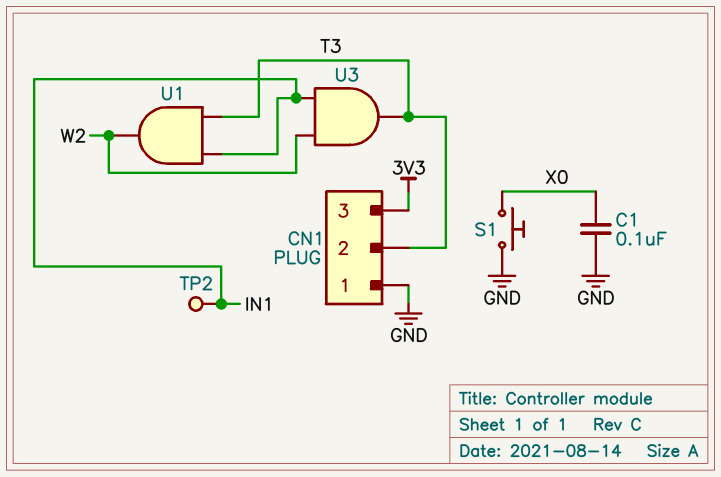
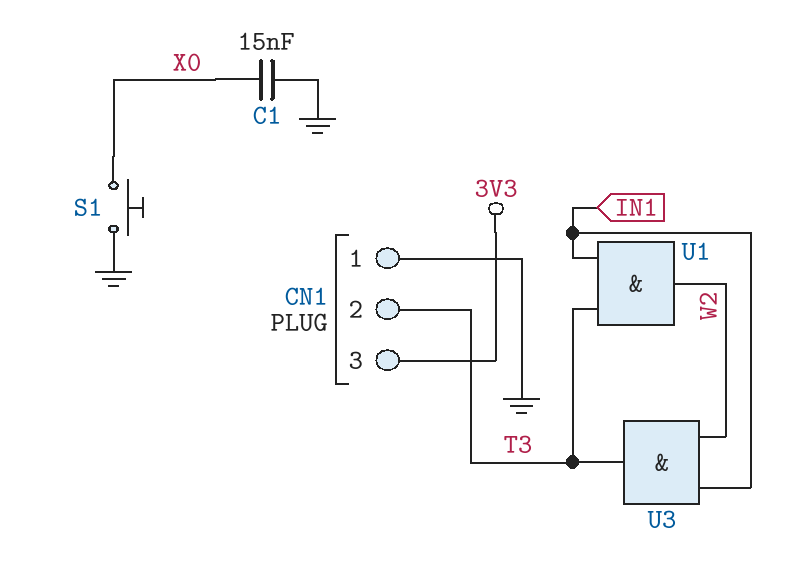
C1: 100nF (GND, X0) -> 15nF (GND, X0)
TP2: test point (IN1) -> none

